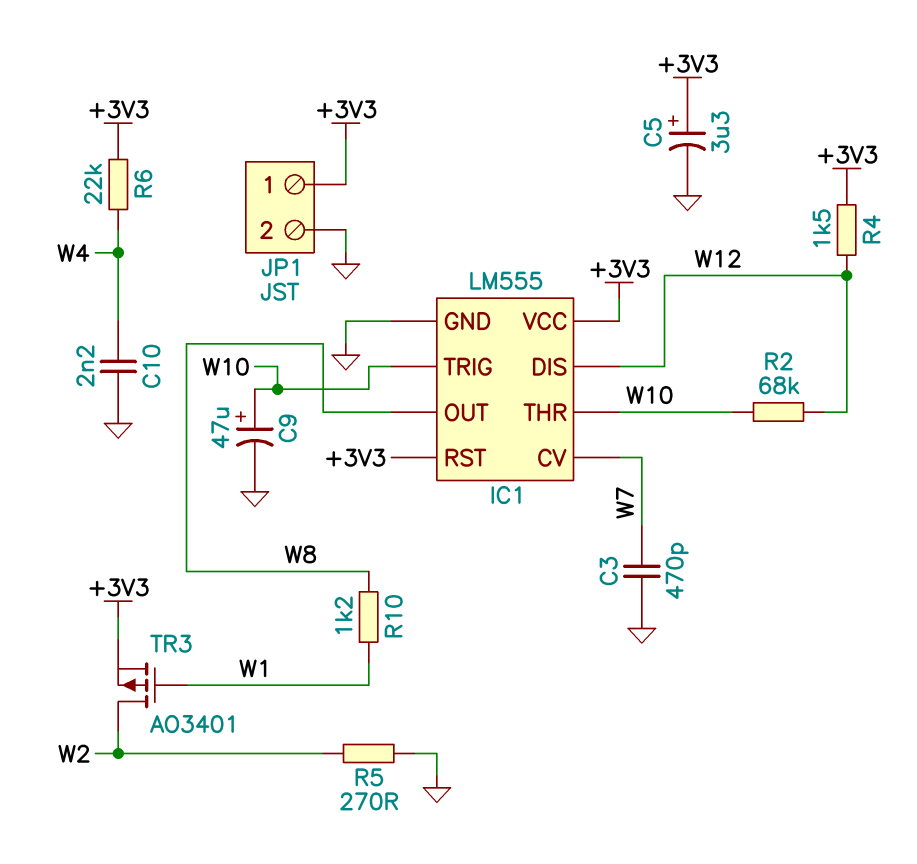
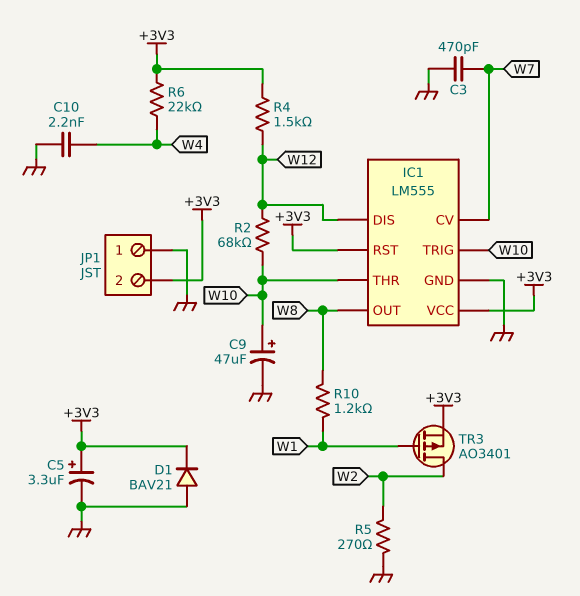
D1: none -> diode BAV21 (A GND, K +3V3)
JP1 pin 1: +3V3 -> GND
JP1 pin 2: GND -> +3V3

